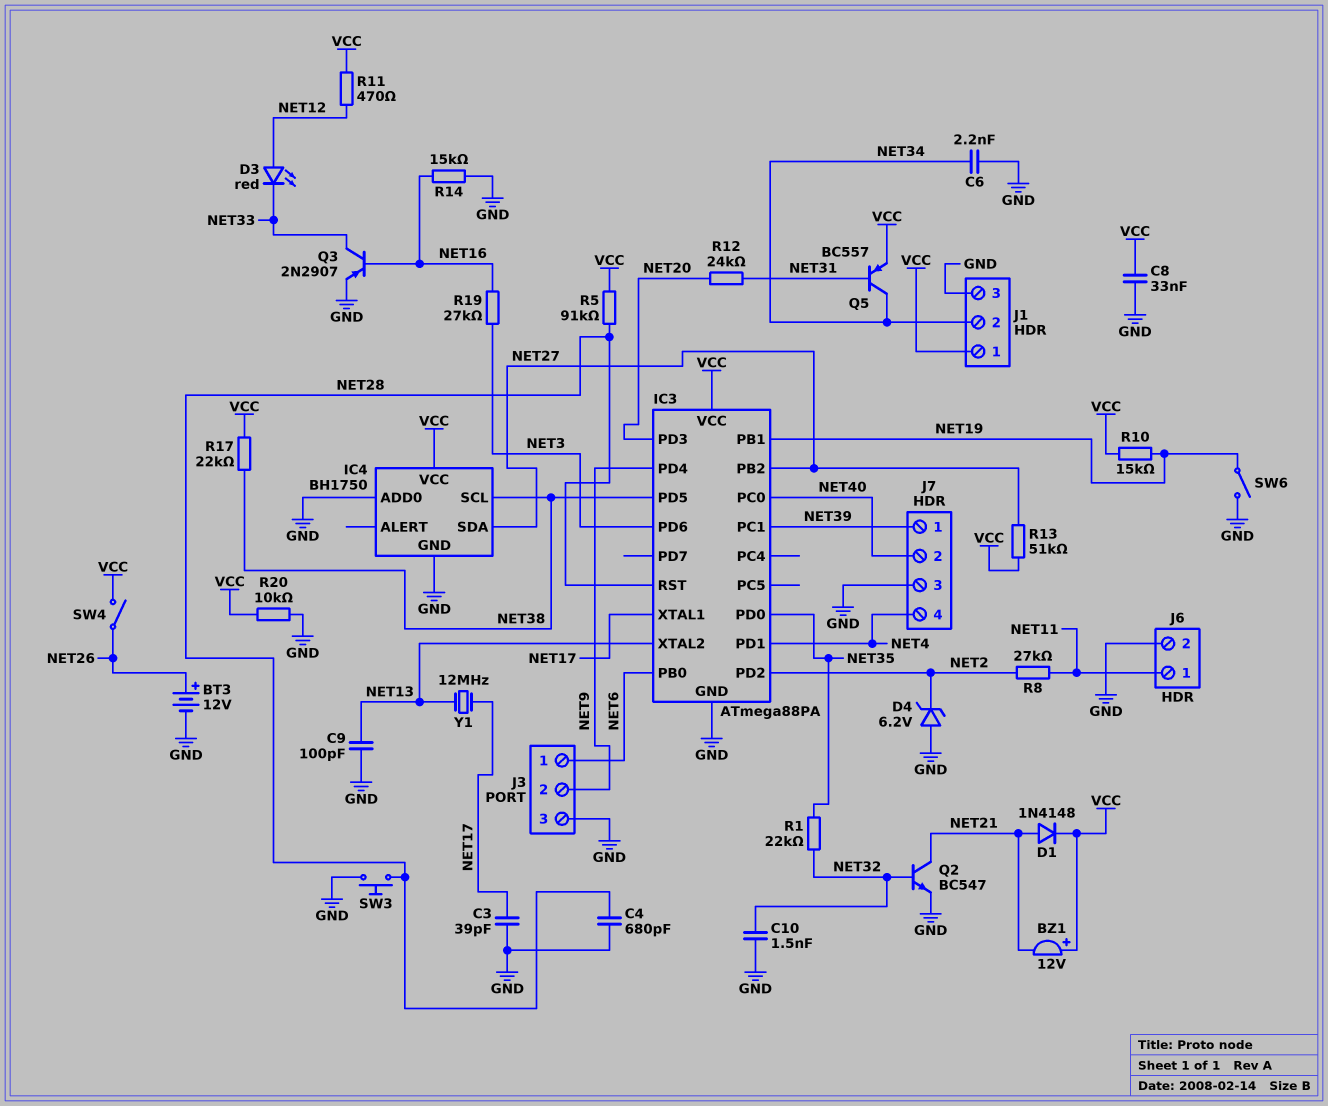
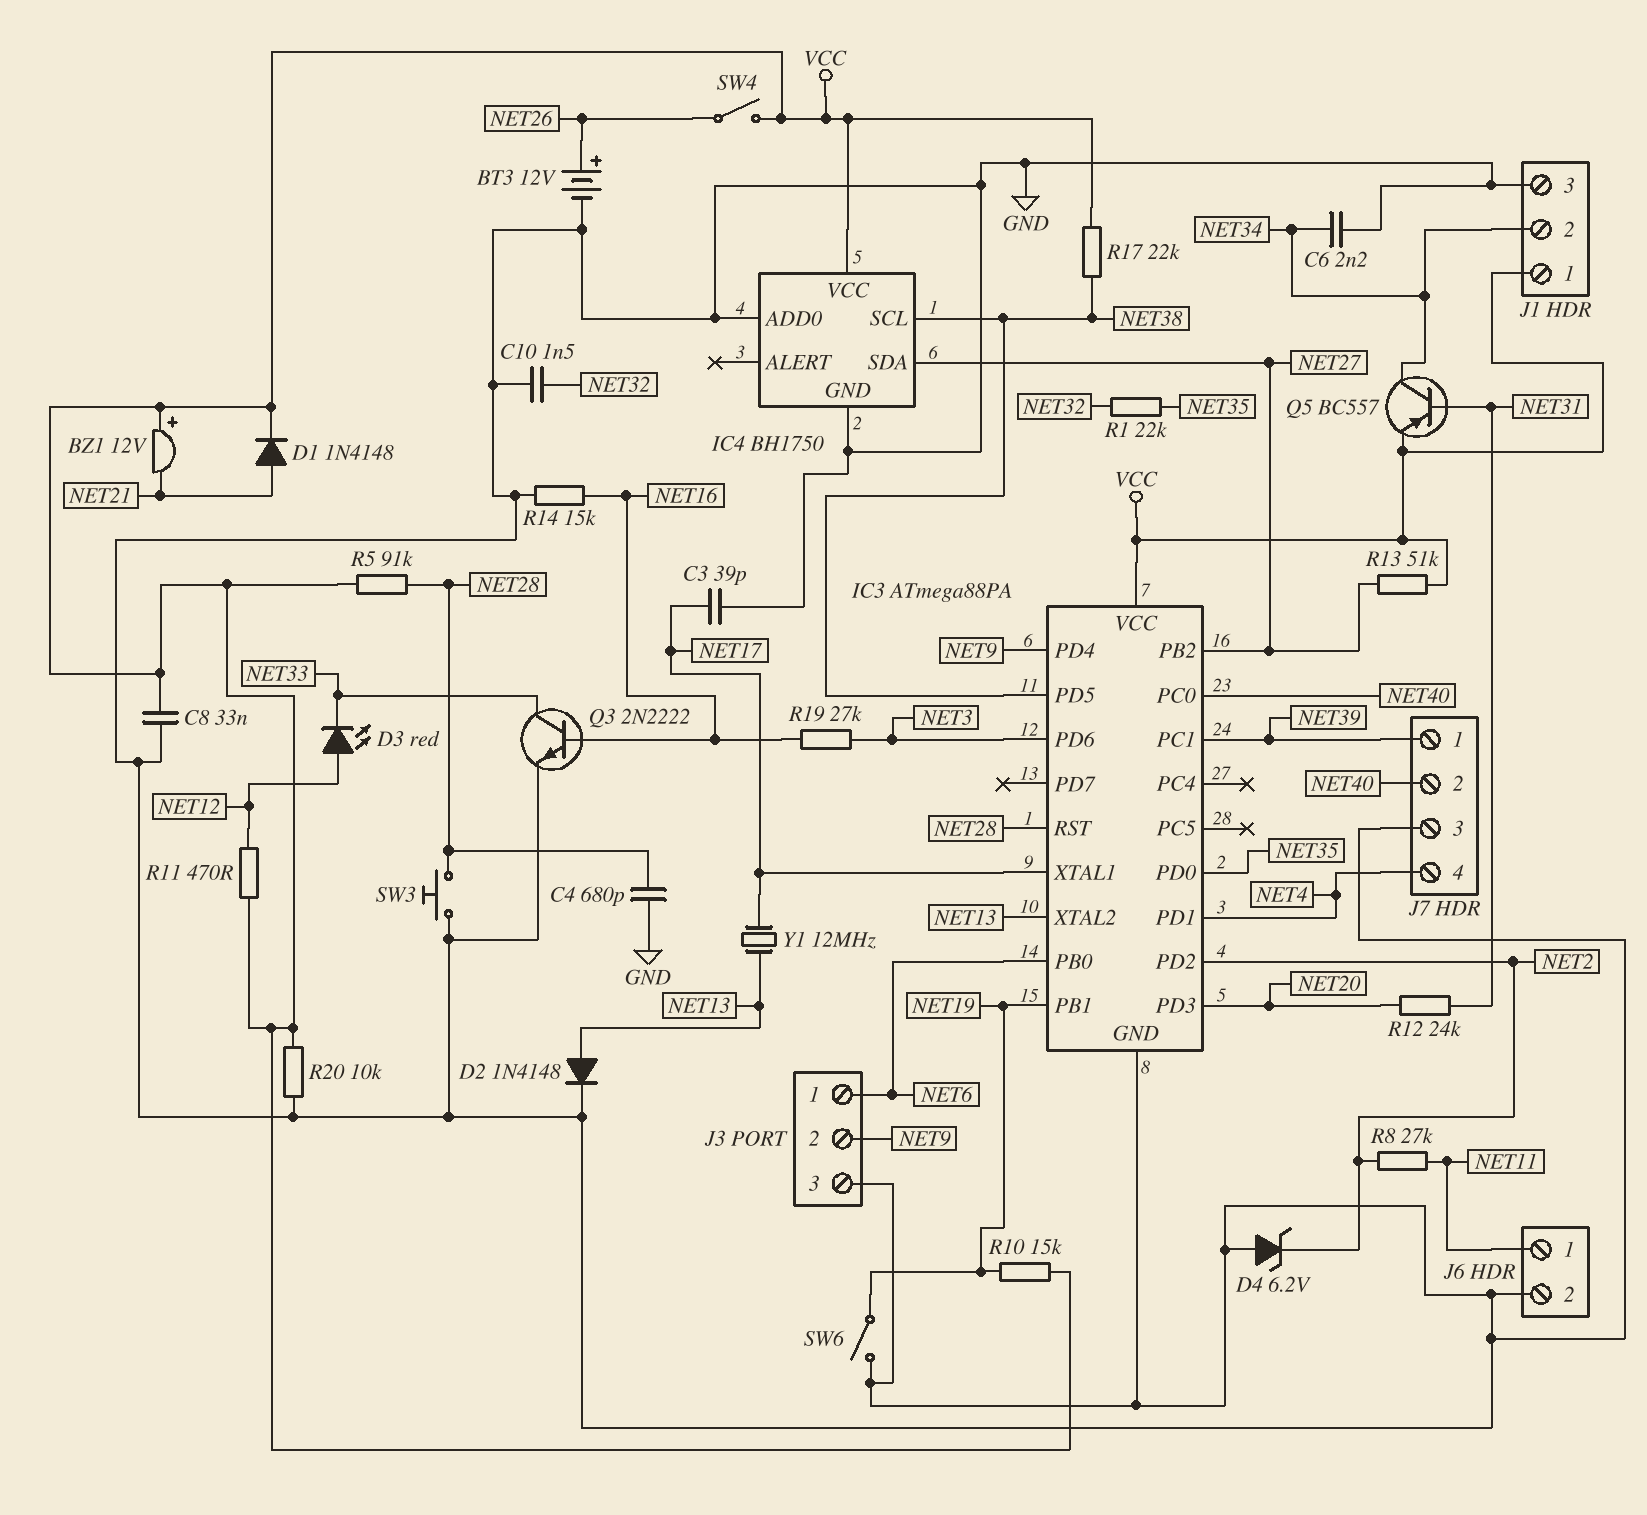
C9: 100pF (GND, NET13) -> none
D2: none -> diode 1N4148 (A NET13, K GND)
Q2: NPN BC547 (B NET32, C NET21, E GND) -> none
Q3: PNP 2N2907 (B NET16, C NET33, E GND) -> NPN 2N2222 (B NET16, C NET33, E GND)

